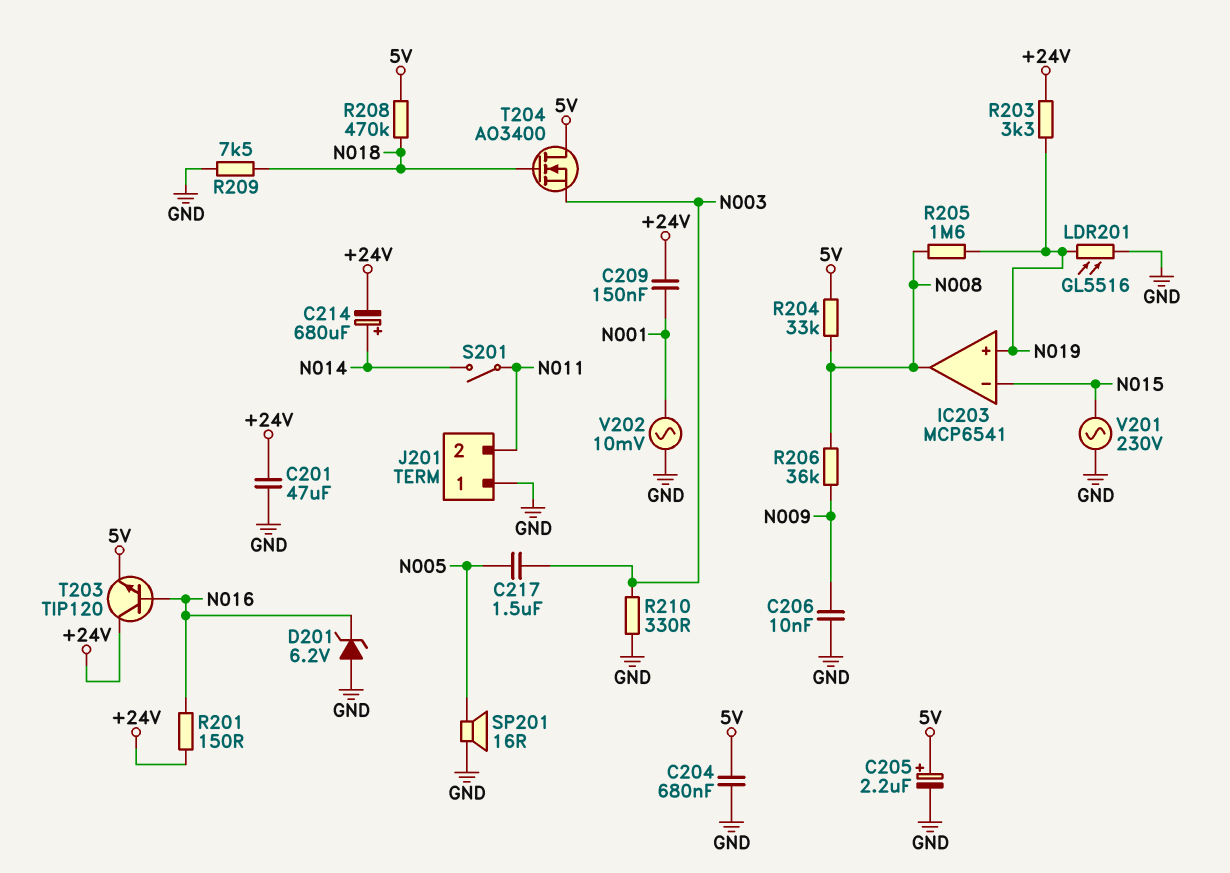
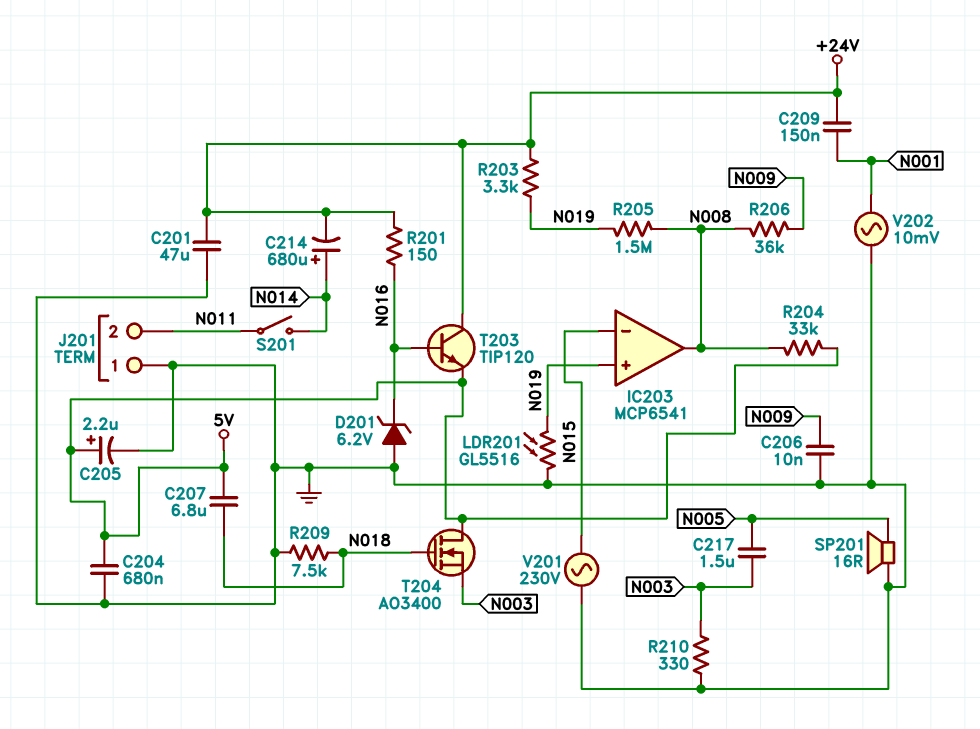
C207: none -> 6.8uF (5V, N018)
R205: 1.6M (N008, N019) -> 1.5M (N008, N019)
R208: 470k (5V, N018) -> none

